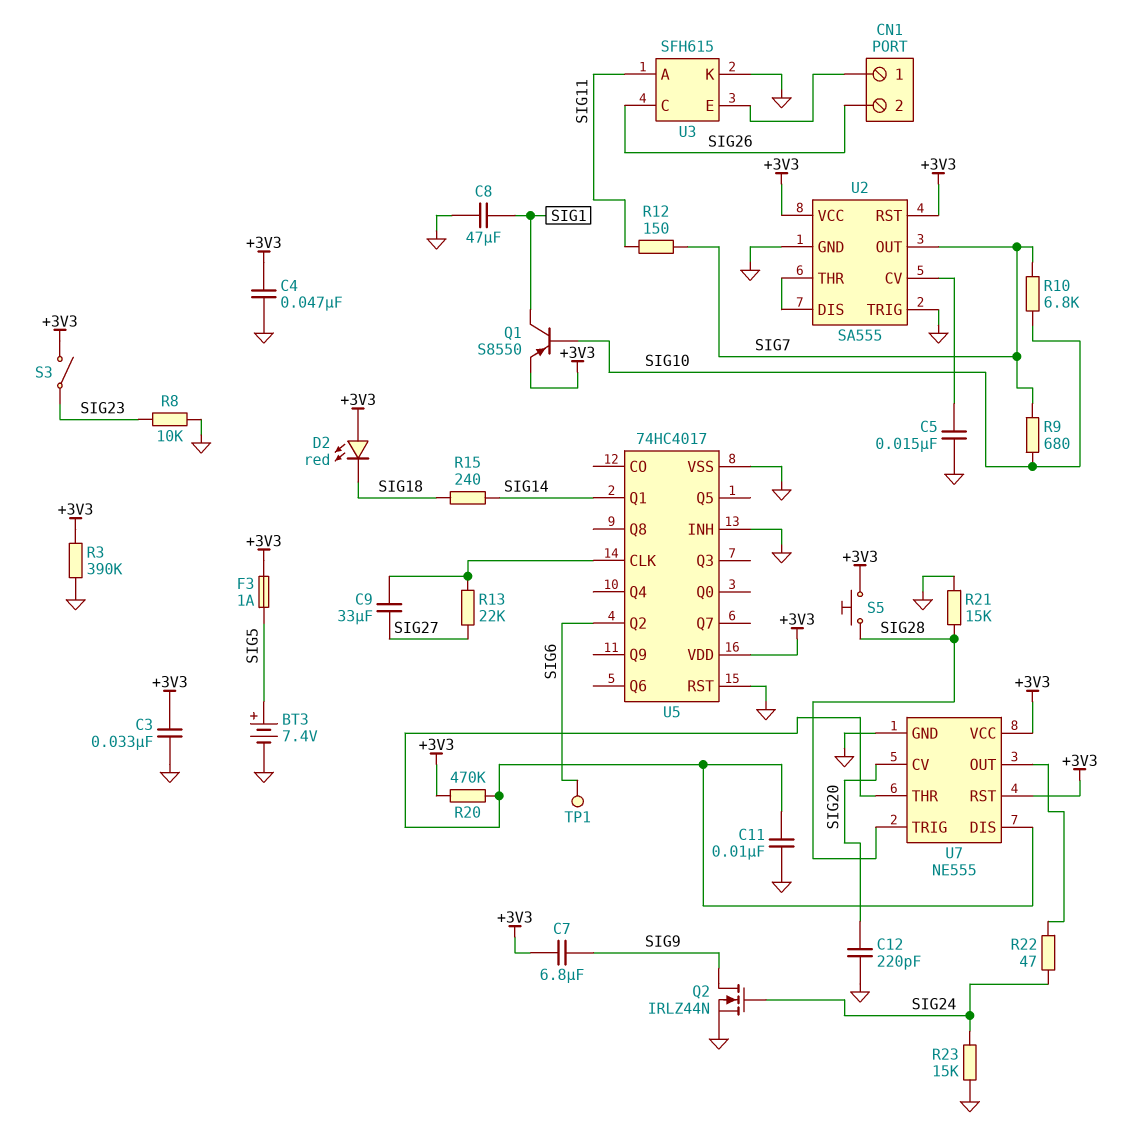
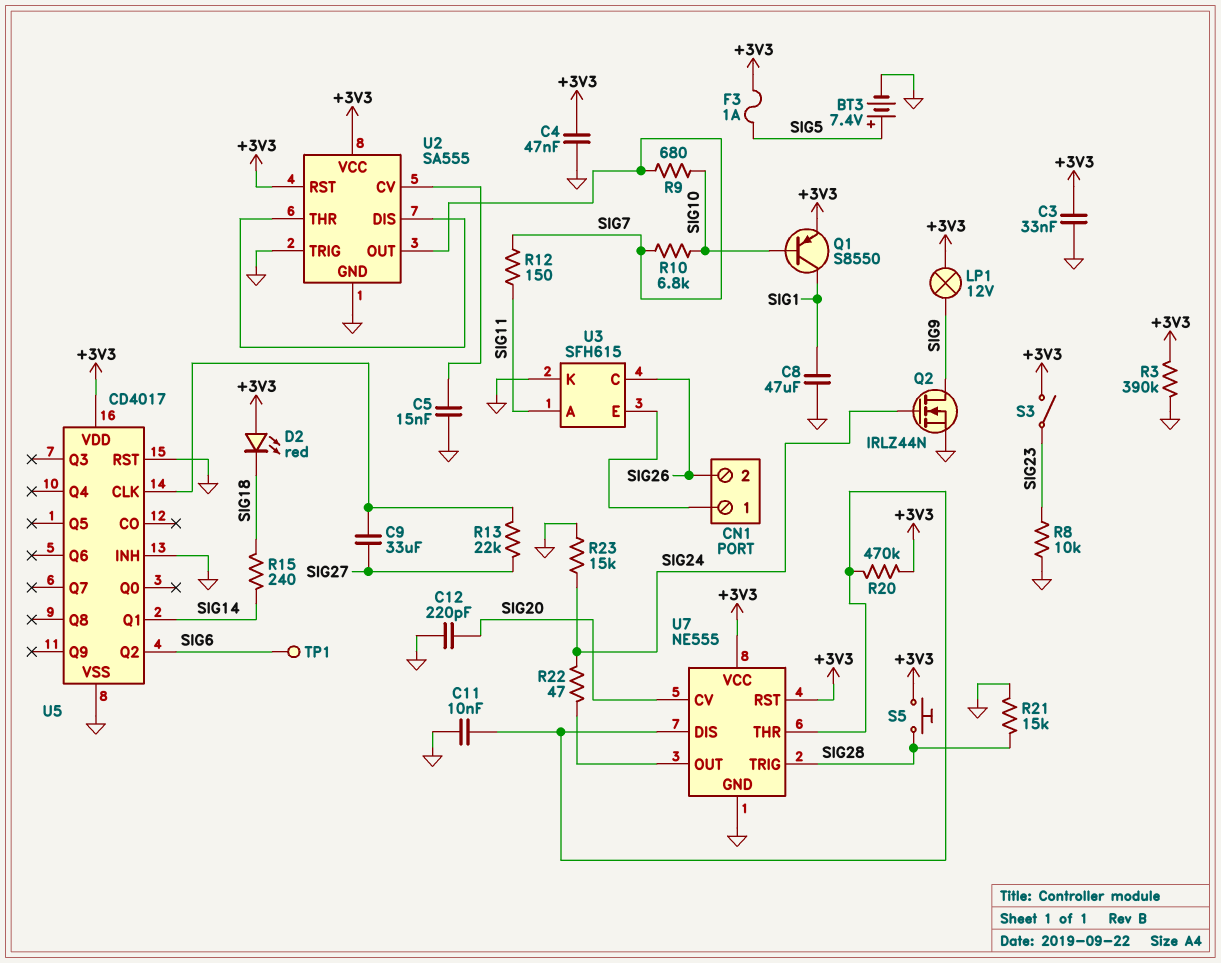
C7: 6.8uF (+3V3, SIG9) -> none
LP1: none -> lamp 12V (+3V3, SIG9)
U5: 74HC4017 -> CD4017

